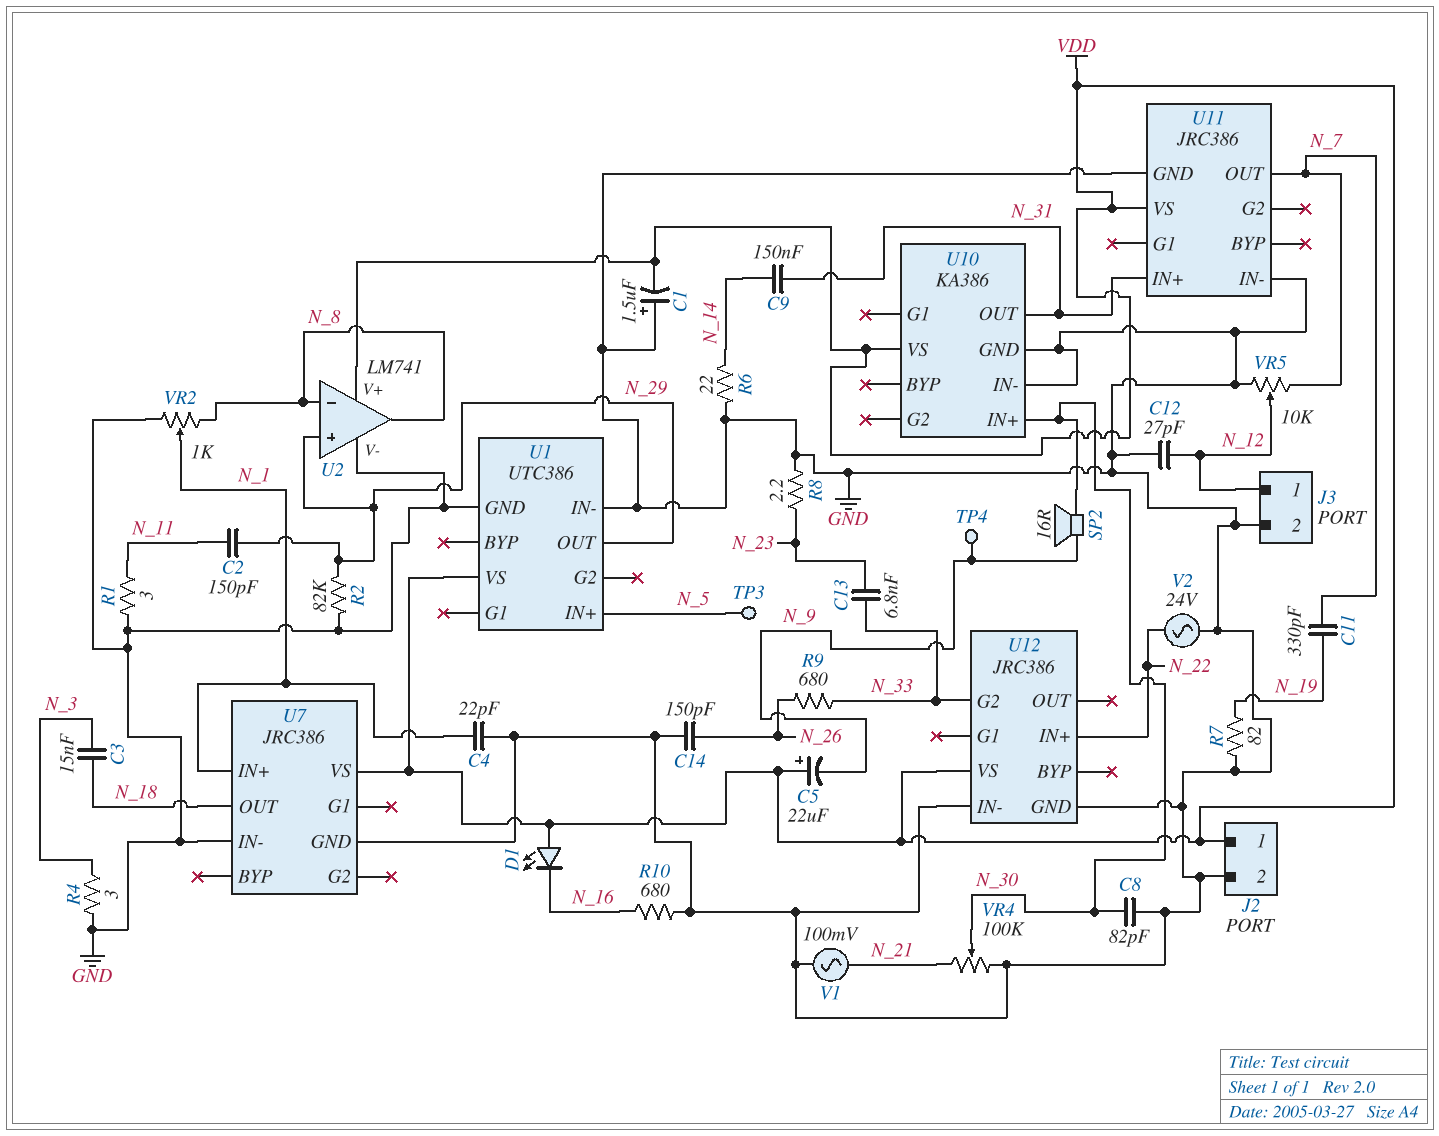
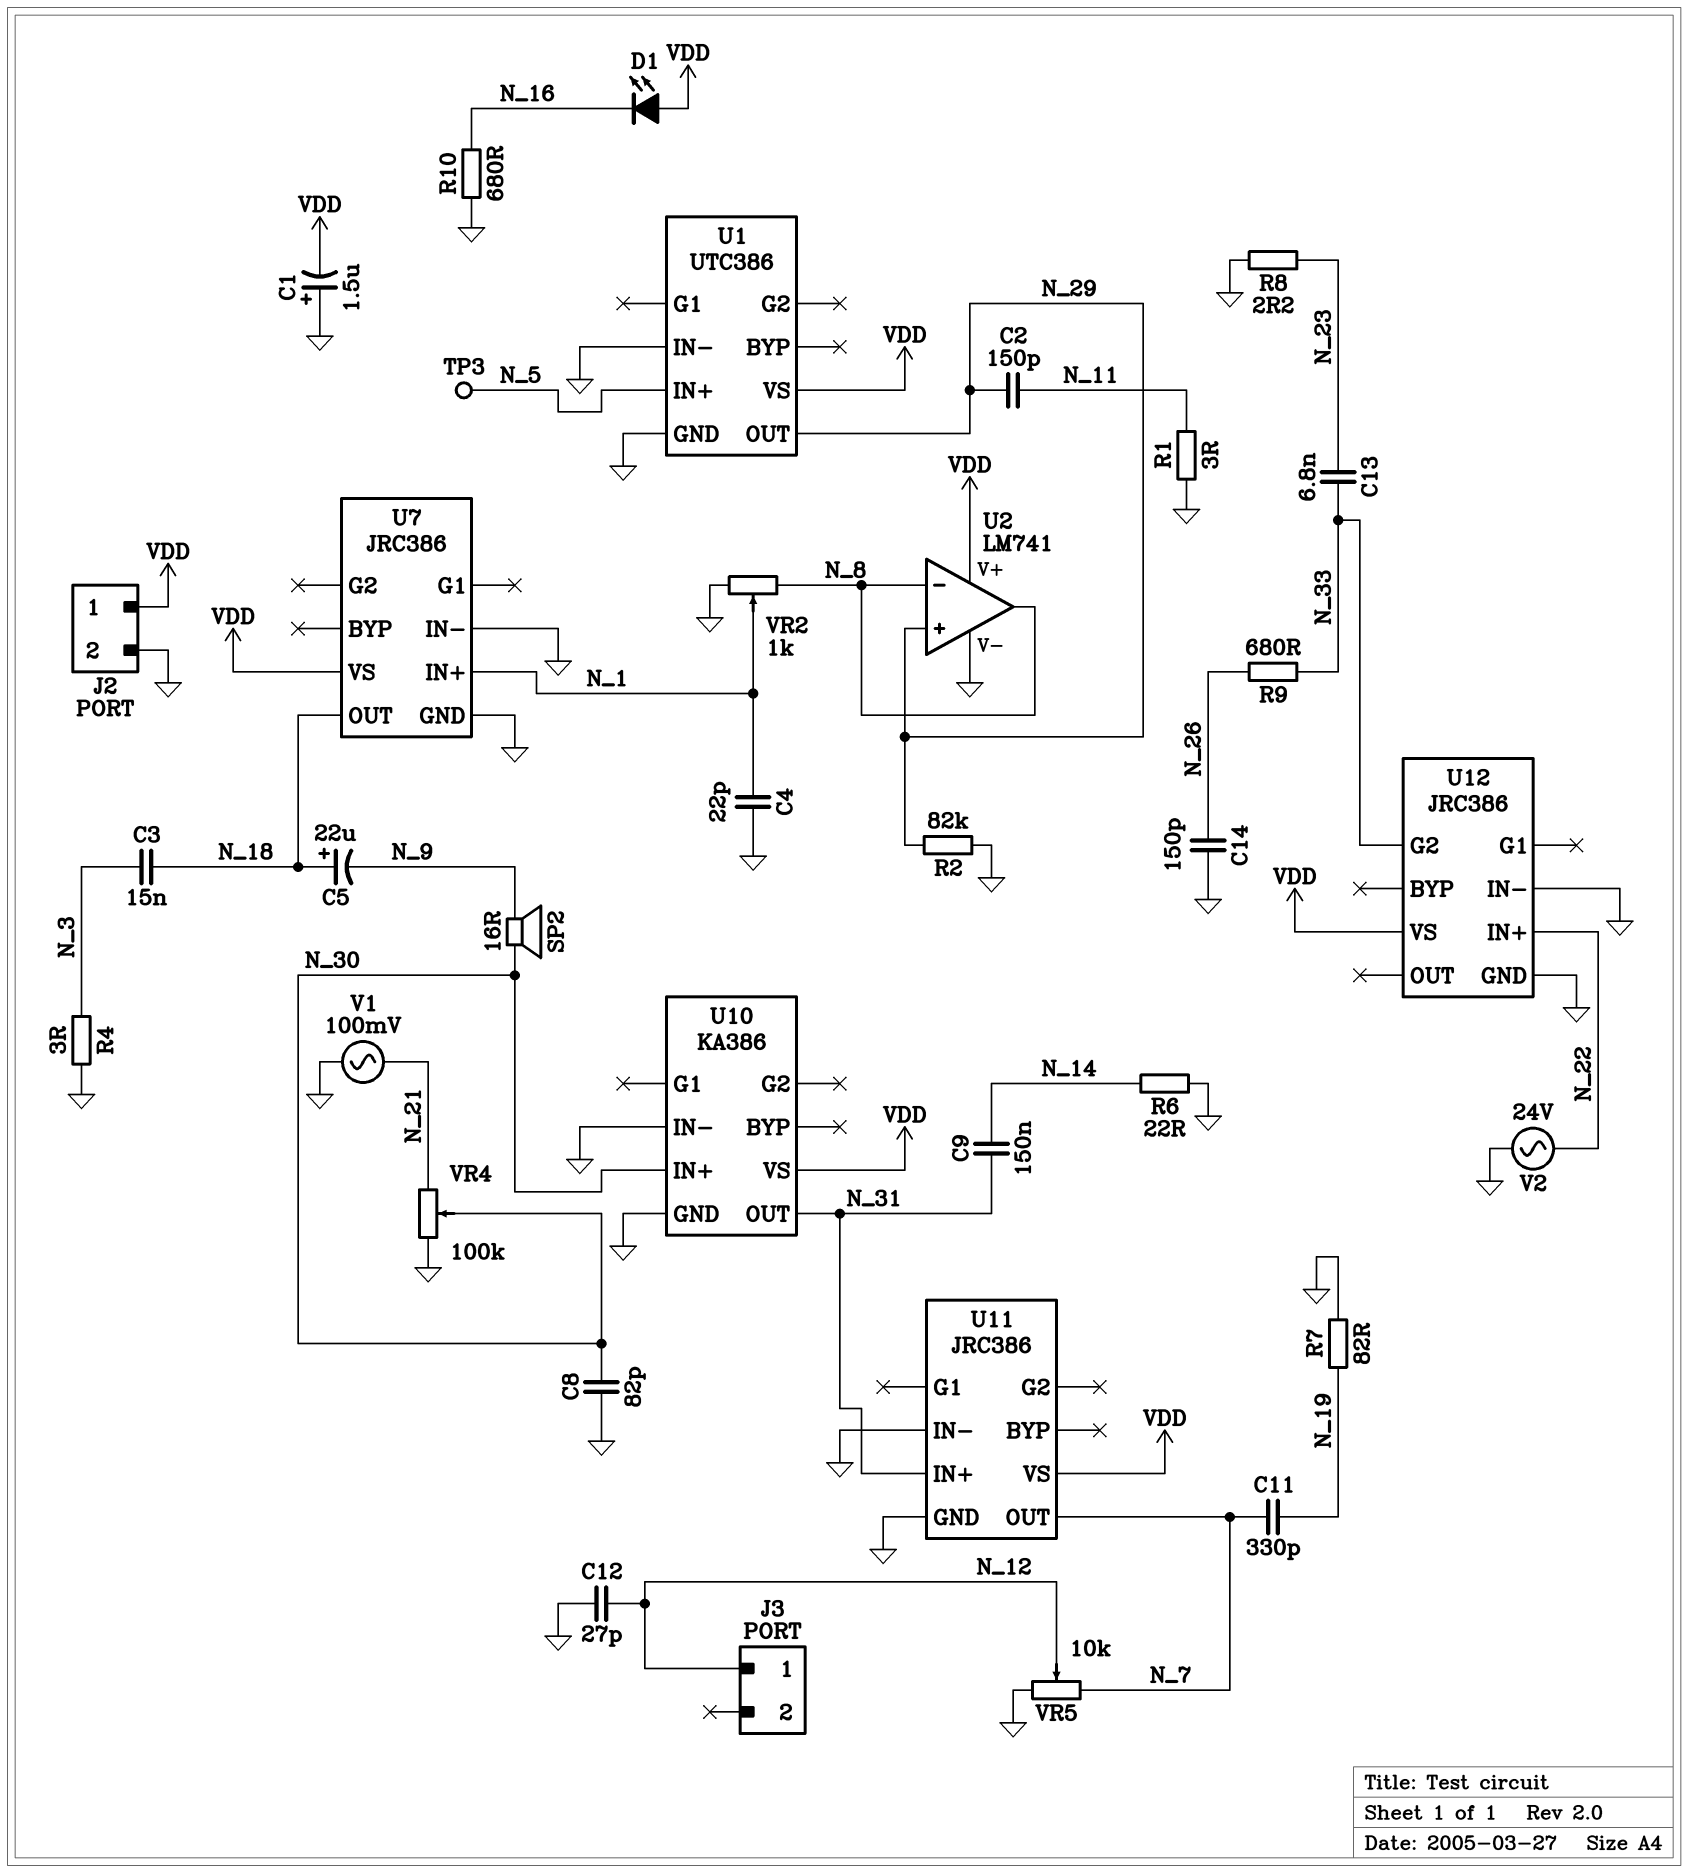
C5: 22uF (plus VDD, minus N_9) -> 22uF (plus N_18, minus N_9)
J3 pin 2: GND -> none
TP4: test point (N_9) -> none

